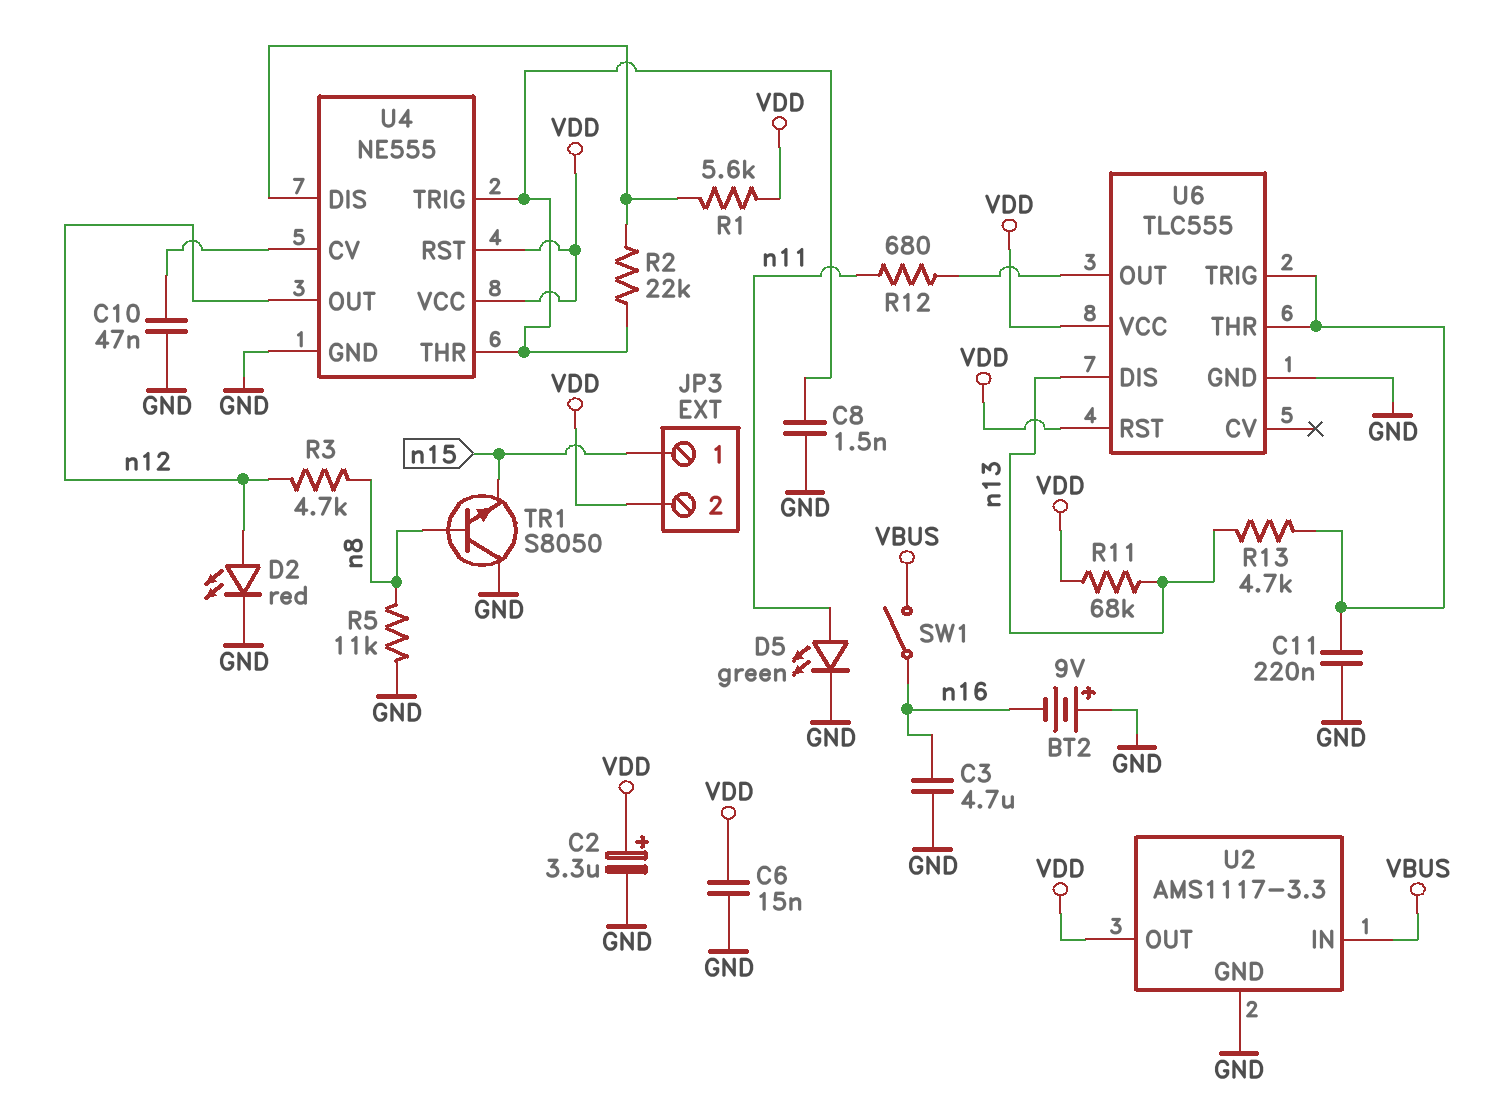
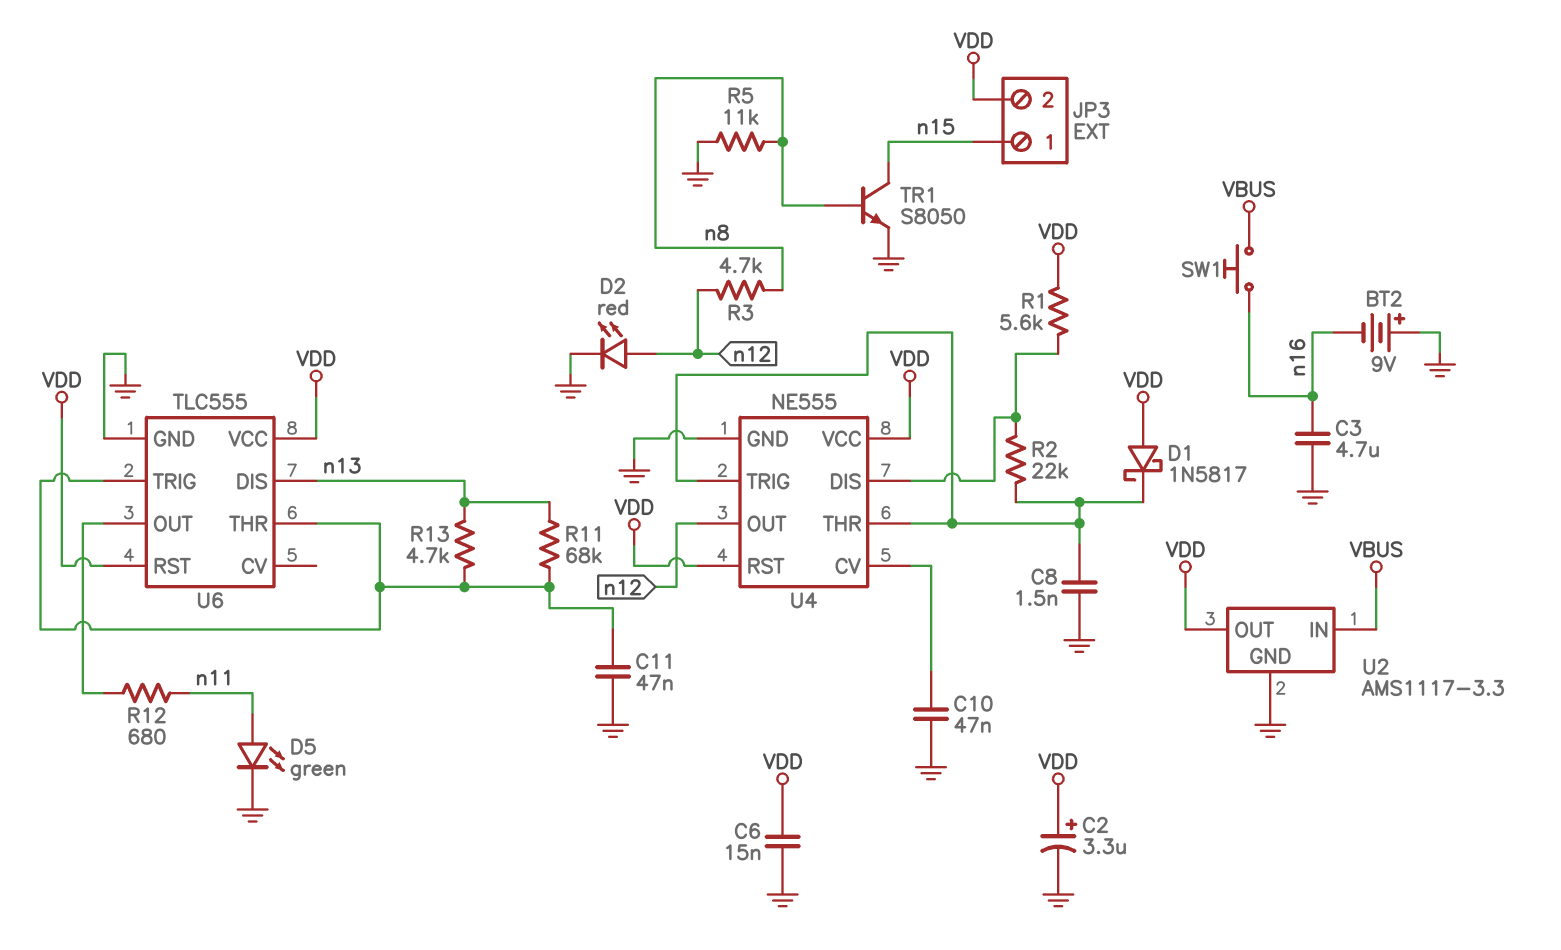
C11: 220nF (GND, U6/THR) -> 47nF (GND, U6/THR)
D1: none -> schottky 1N5817 (A VDD, K U4/THR)
R11: 68k (VDD, n13) -> 68k (U6/THR, n13)
SW1: switch (VBUS, n16) -> button (VBUS, n16)
TR1: NPN S8050 (B n8, C GND, E n15) -> NPN S8050 (B n8, C n15, E GND)

